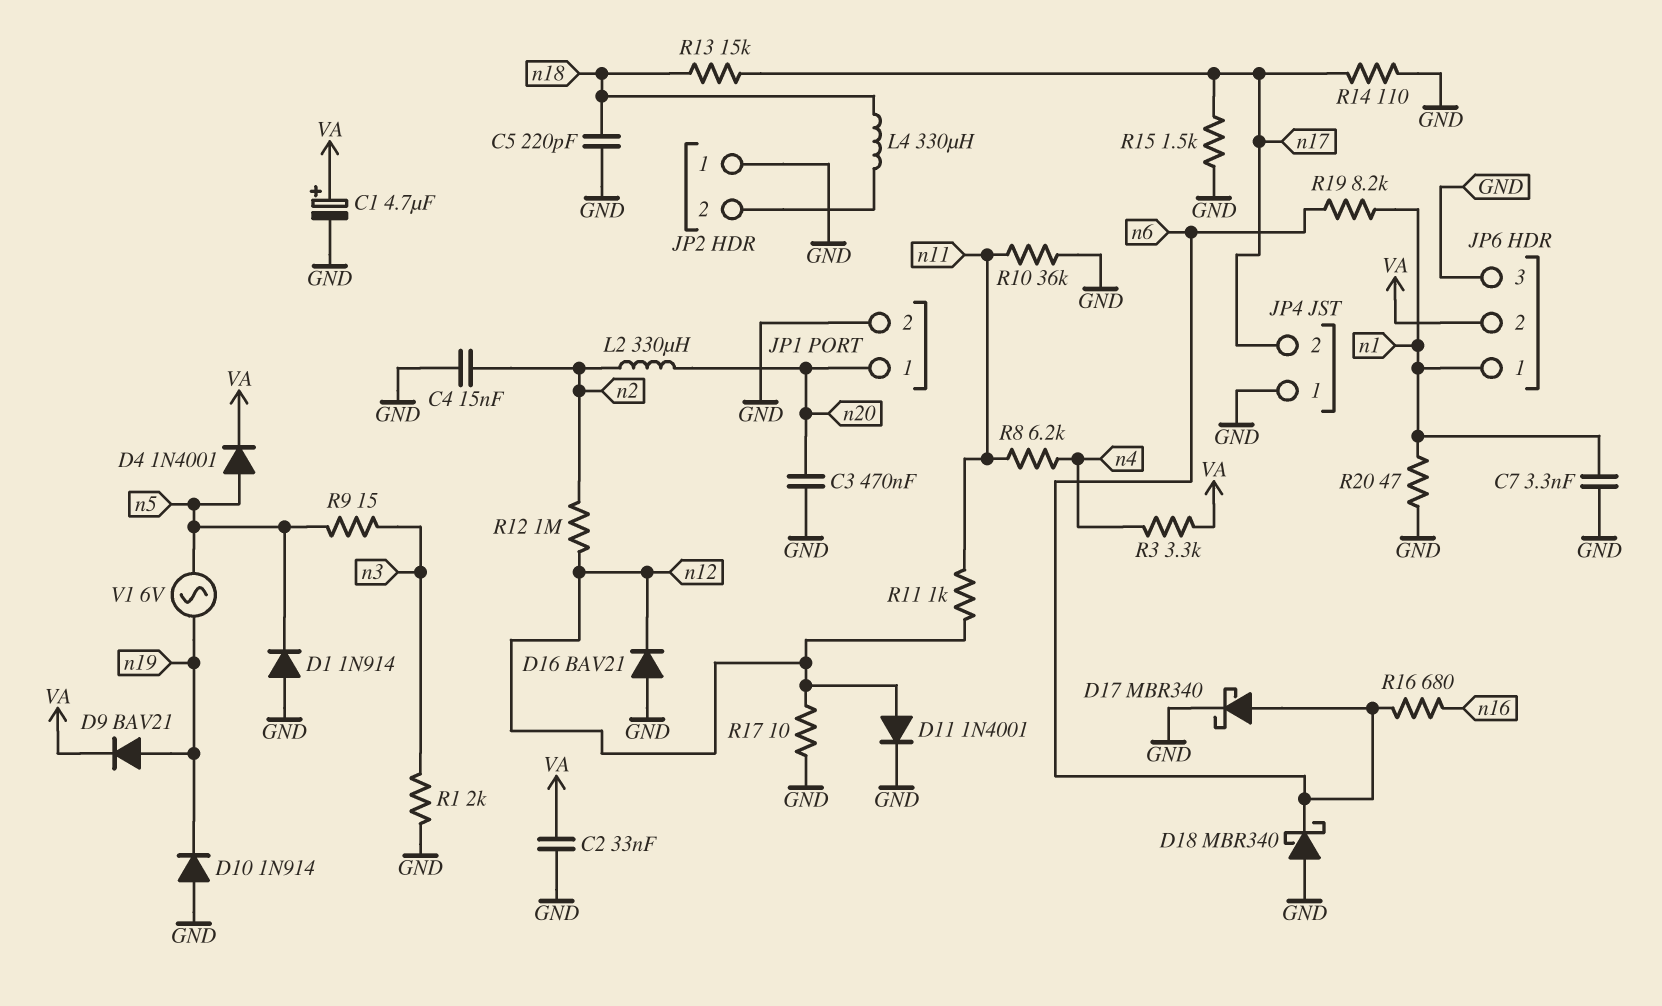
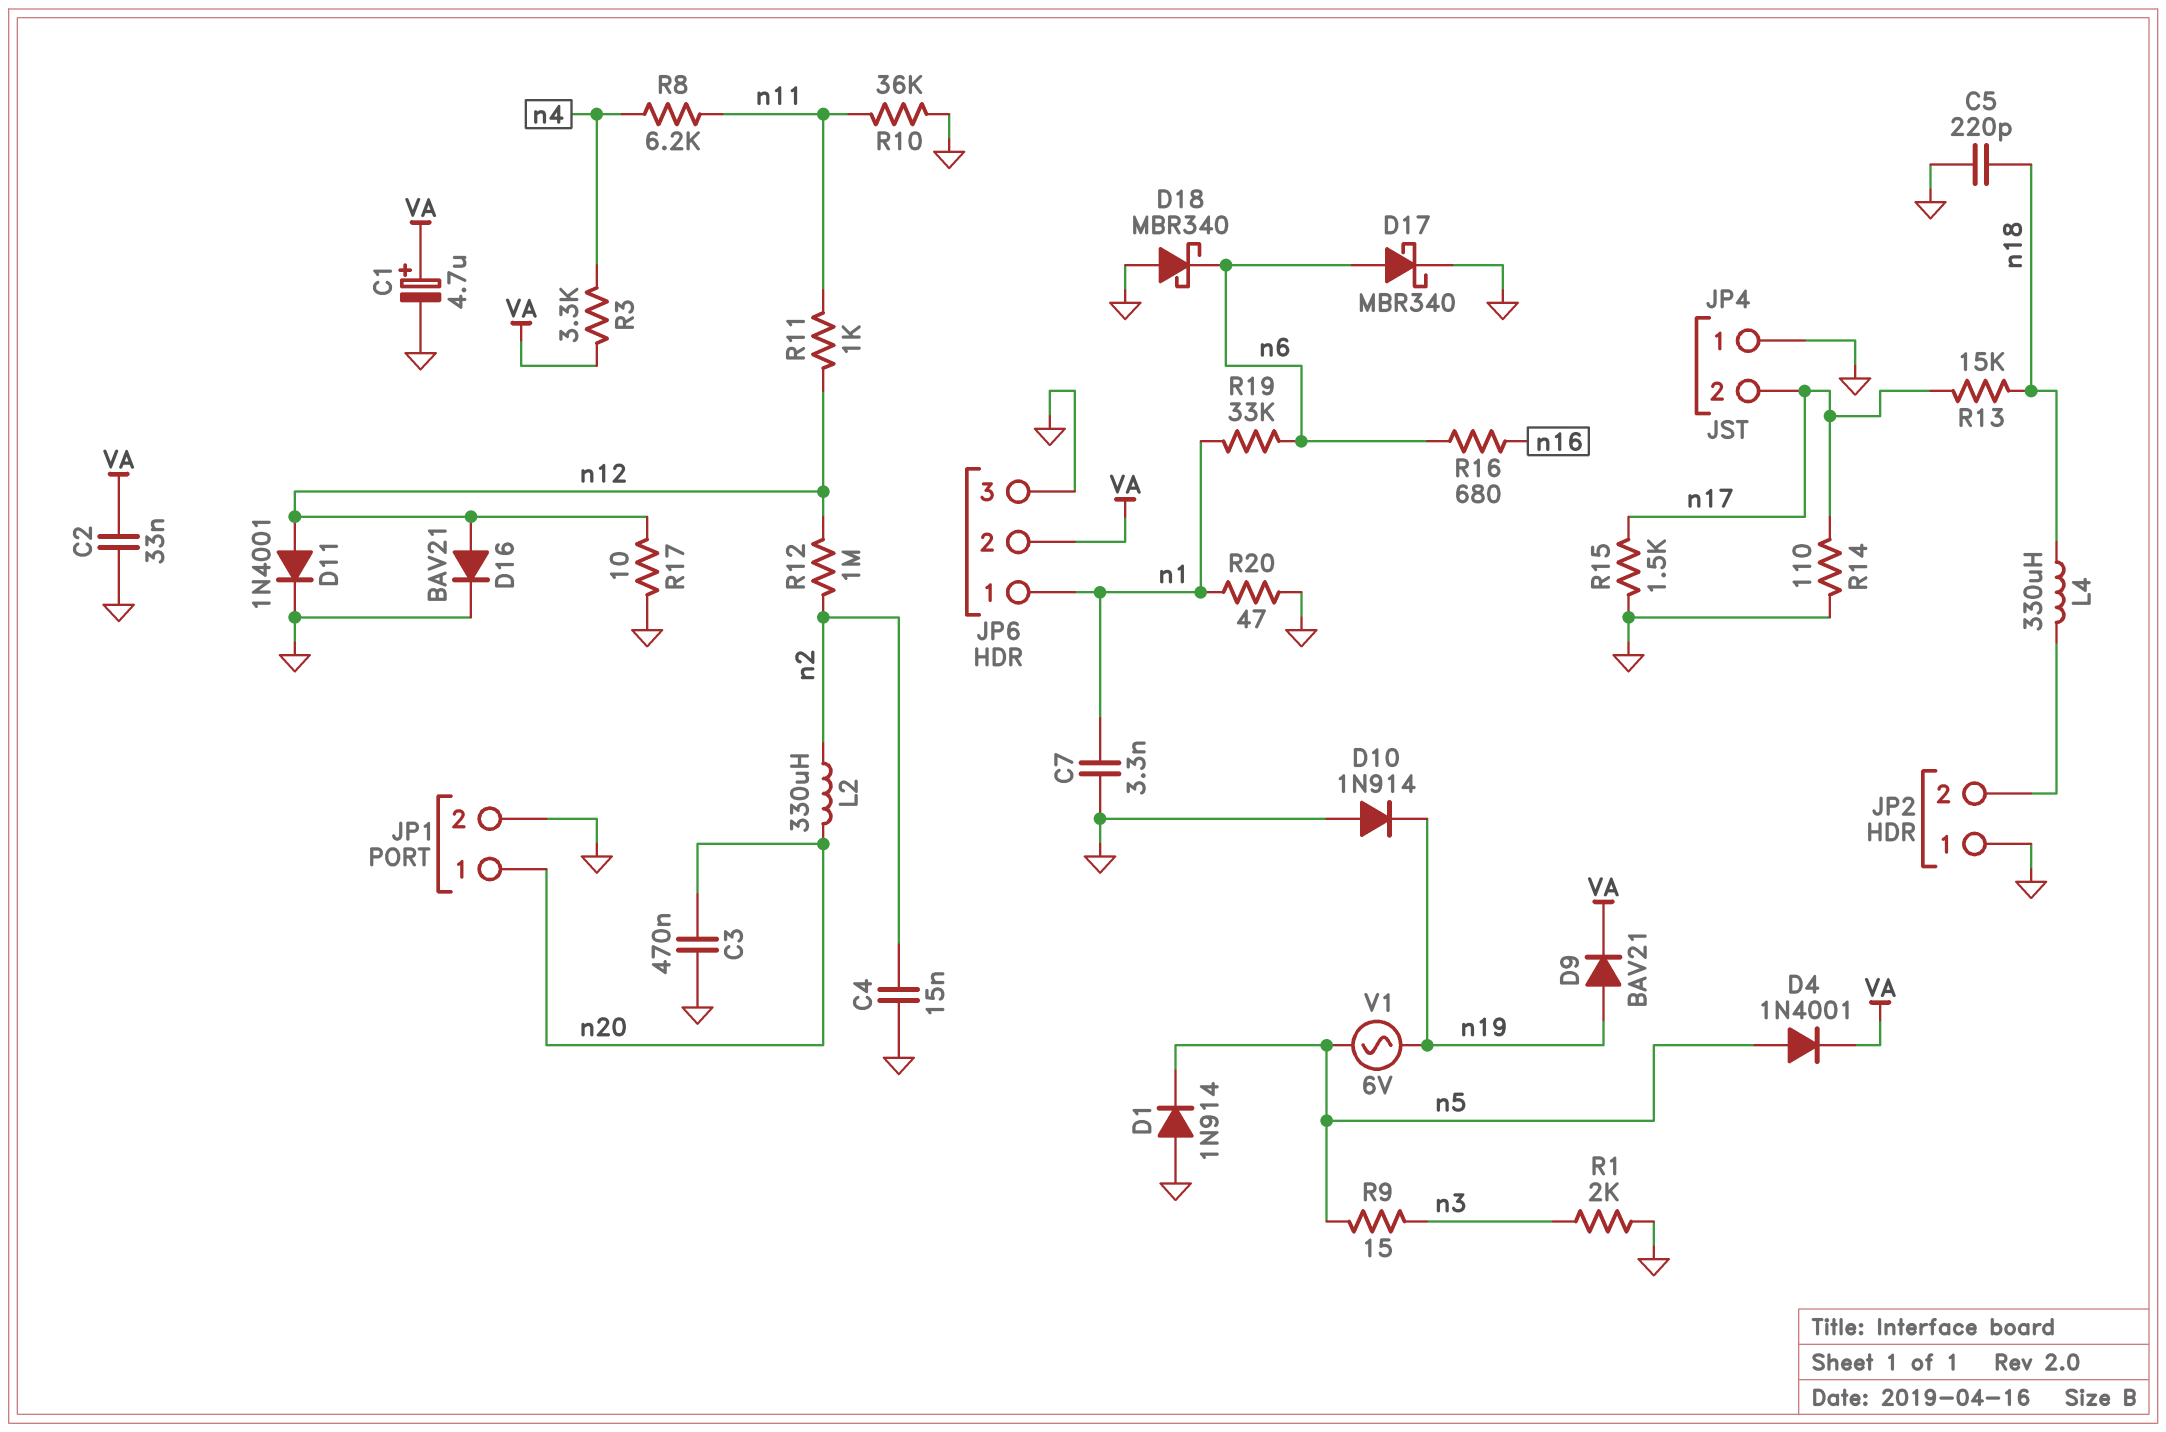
D16: diode BAV21 (A GND, K n12) -> diode BAV21 (A n12, K GND)
R19: 8.2k (n1, n6) -> 33k (n1, n6)

